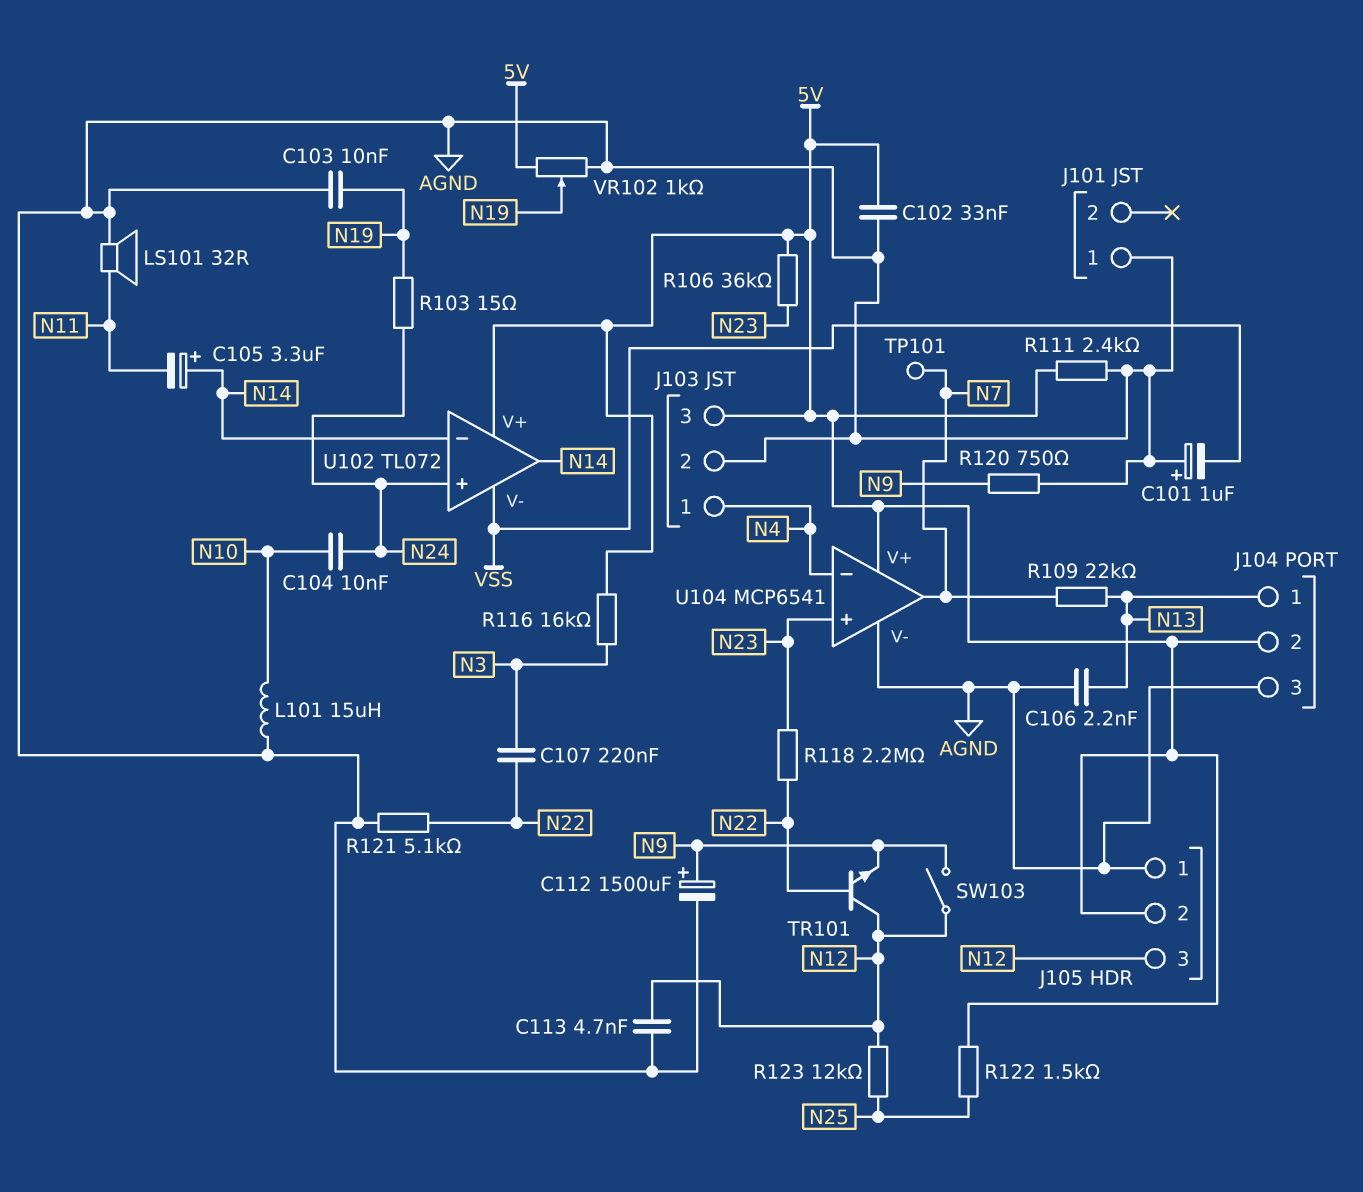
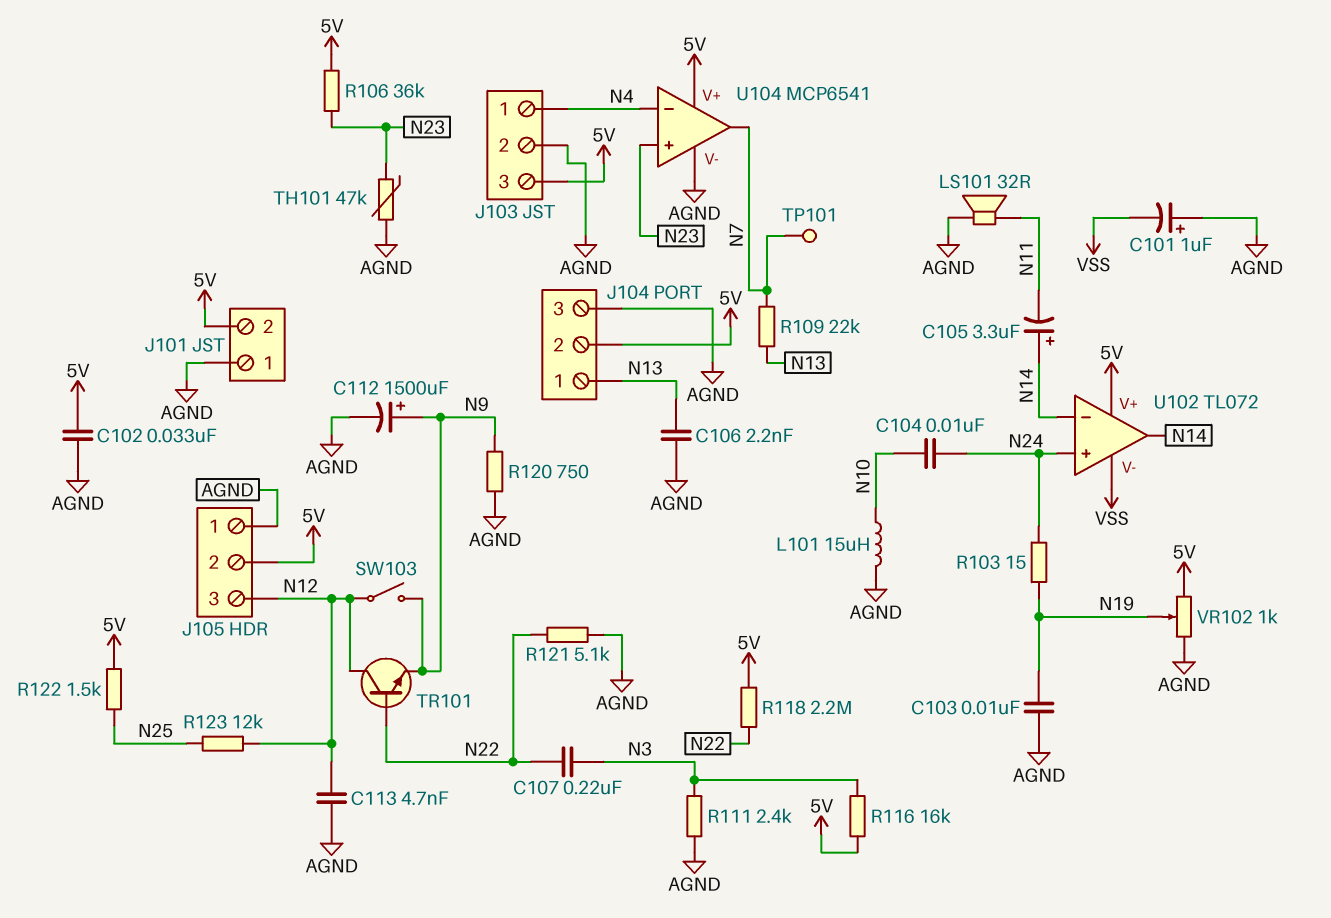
J101 pin 2: none -> 5V
R111: 2.4k (5V, AGND) -> 2.4k (AGND, N3)
R118: 2.2M (N22, N23) -> 2.2M (5V, N22)
TH101: none -> 47k (AGND, N23)

